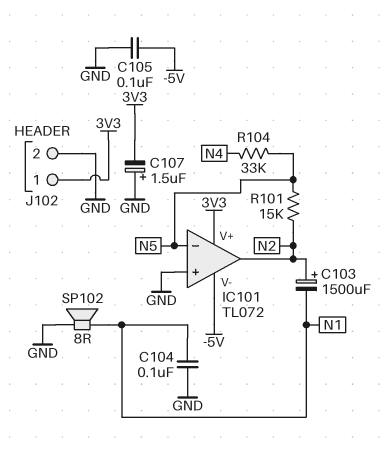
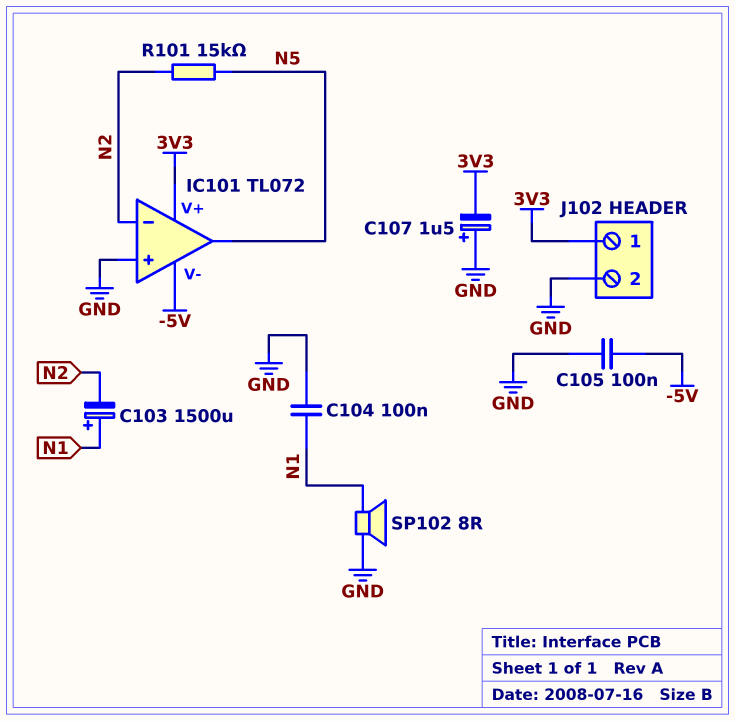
C103: 1500uF (plus N2, minus N1) -> 1500uF (plus N1, minus N2)
IC101 pin in-: N5 -> N2
IC101 pin out: N2 -> N5
R104: 33k (N4, N5) -> none

